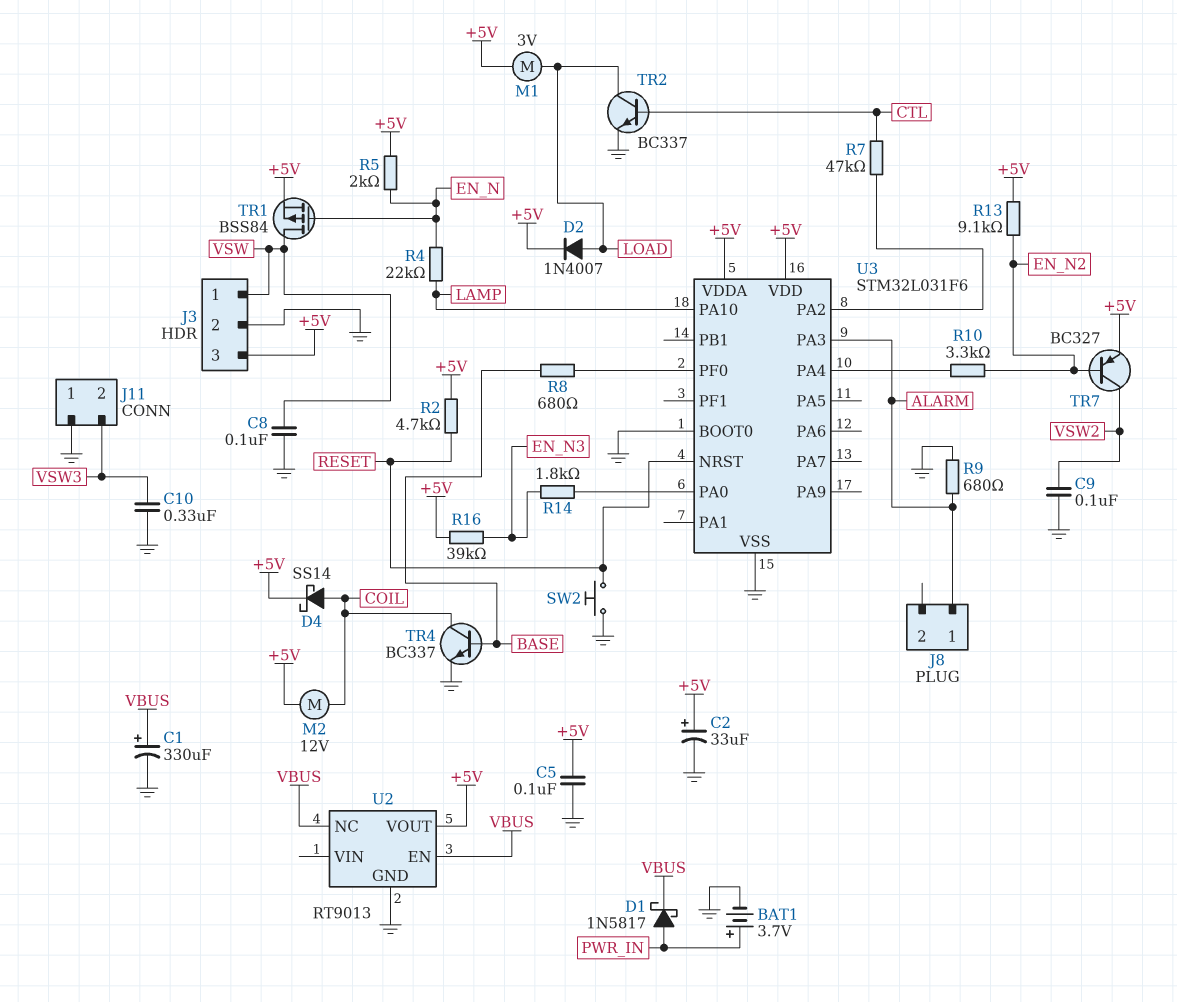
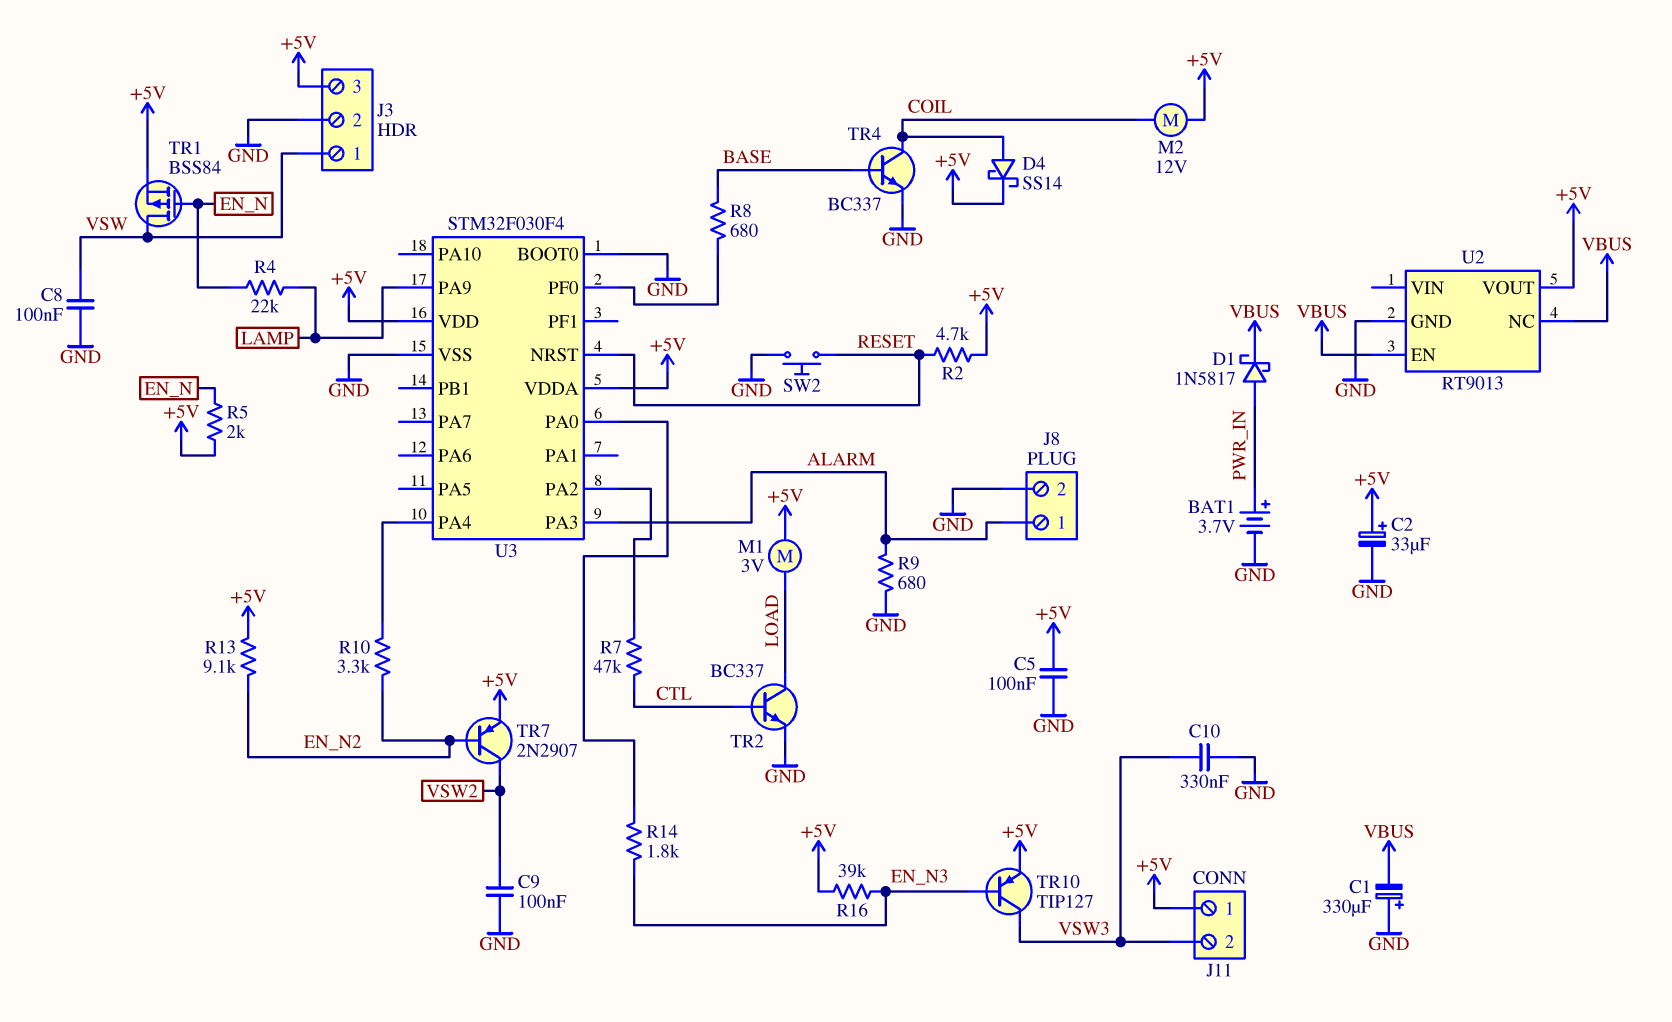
C1: 330uF (plus VBUS, minus GND) -> 330uF (plus GND, minus VBUS)
D2: diode 1N4007 (A LOAD, K +5V) -> none
J8 pin 2: none -> GND
J11 pin 1: GND -> +5V
TR7: PNP BC327 (B EN_N2, C VSW2, E +5V) -> PNP 2N2907 (B EN_N2, C VSW2, E +5V)
TR10: none -> PNP TIP127 (B EN_N3, C VSW3, E +5V)
U3: STM32L031F6 -> STM32F030F4
U3 pin PA9: none -> LAMP
U3 pin PA10: LAMP -> none

